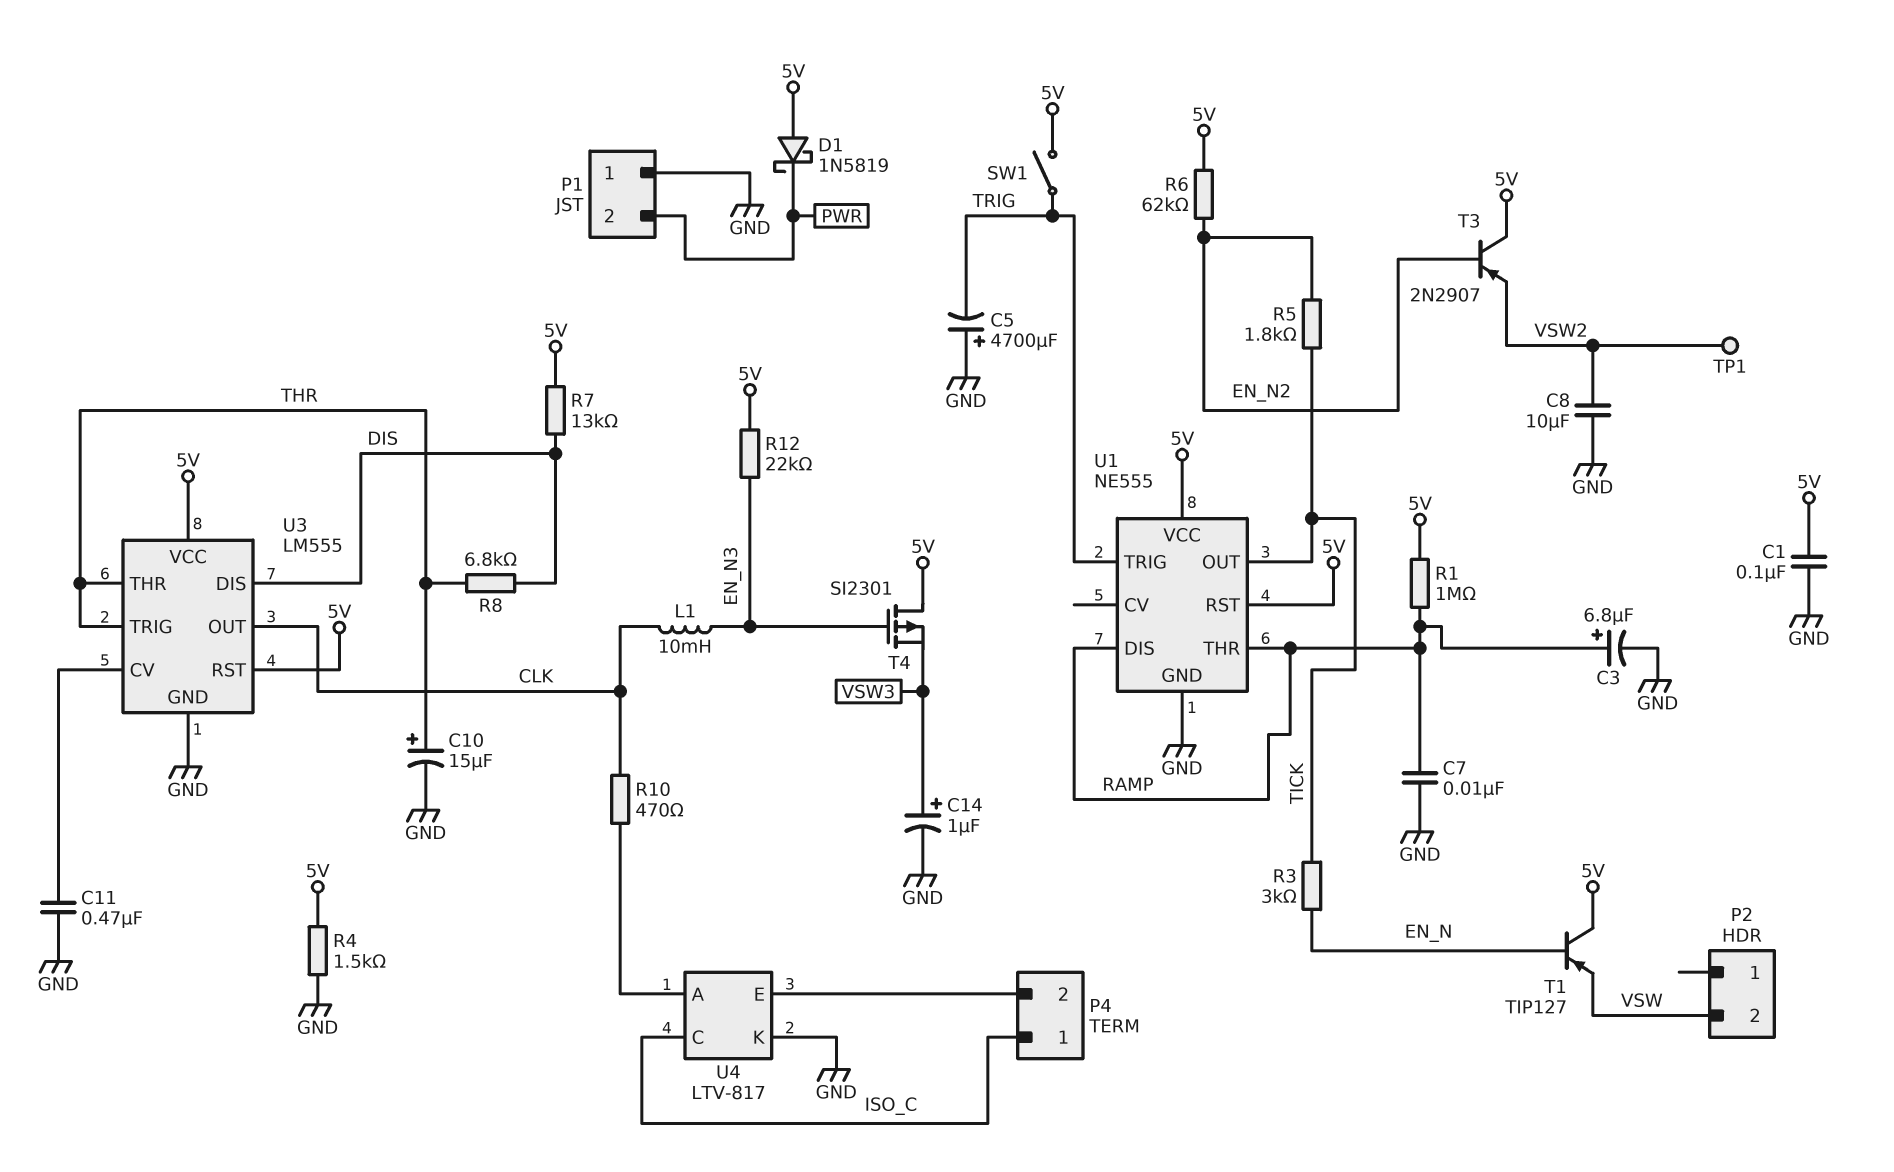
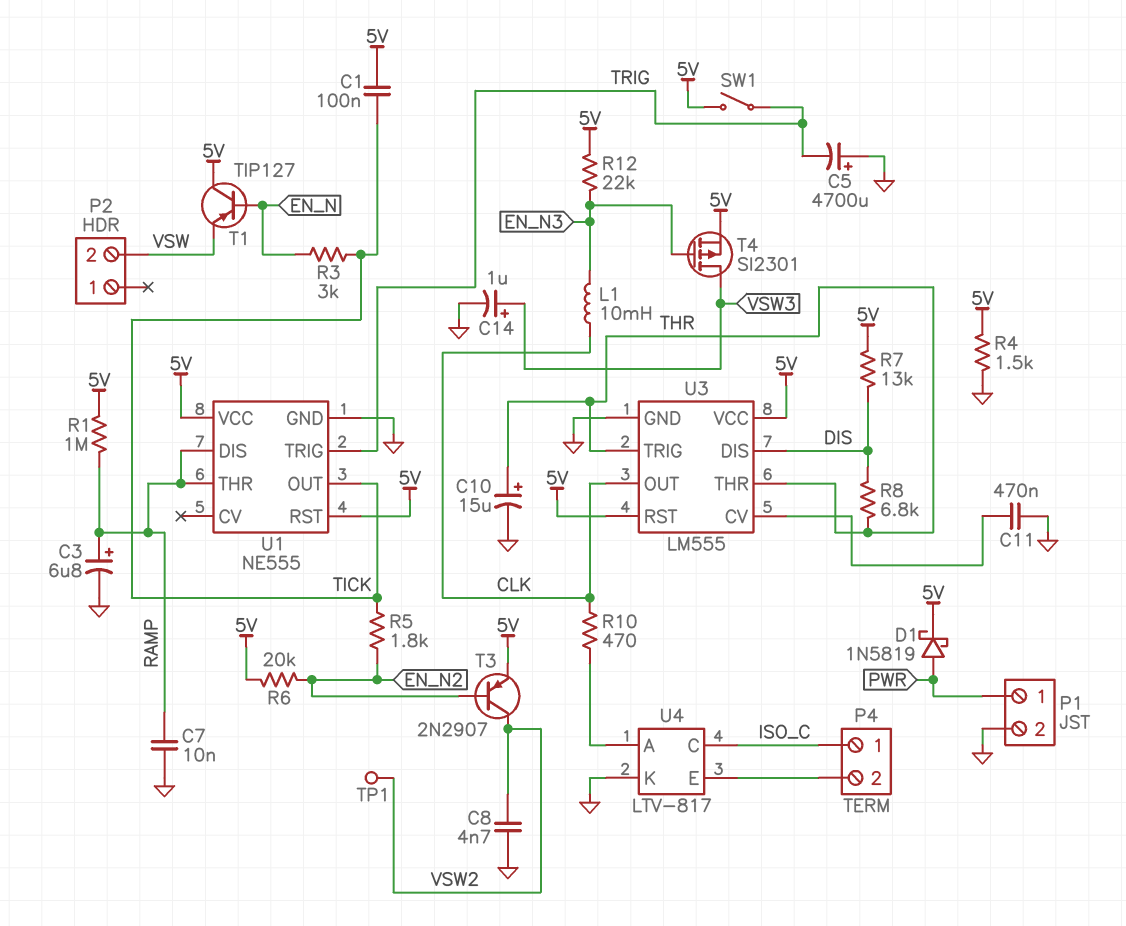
C1: 100nF (5V, GND) -> 100nF (5V, TICK)
C8: 10uF (GND, VSW2) -> 4.7nF (GND, VSW2)
D1: schottky 1N5819 (A 5V, K PWR) -> schottky 1N5819 (A PWR, K 5V)
P1 pin 1: GND -> PWR
P1 pin 2: PWR -> GND
R6: 62k (5V, EN_N2) -> 20k (5V, EN_N2)
T3: PNP 2N2907 (B EN_N2, C 5V, E VSW2) -> PNP 2N2907 (B EN_N2, C VSW2, E 5V)
T4: PMOS SI2301 (G EN_N3, D 5V, S VSW3) -> PMOS SI2301 (G EN_N3, D VSW3, S 5V)

